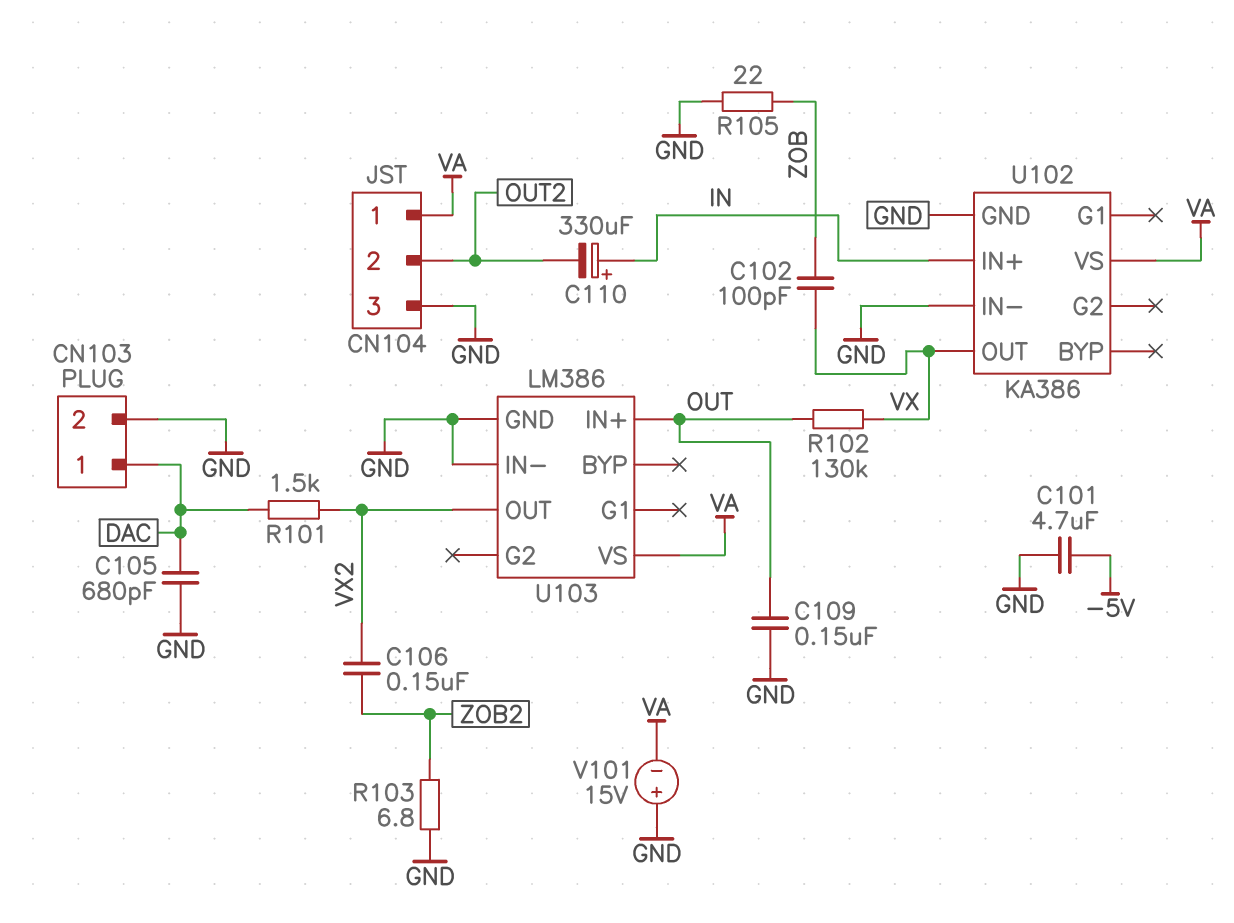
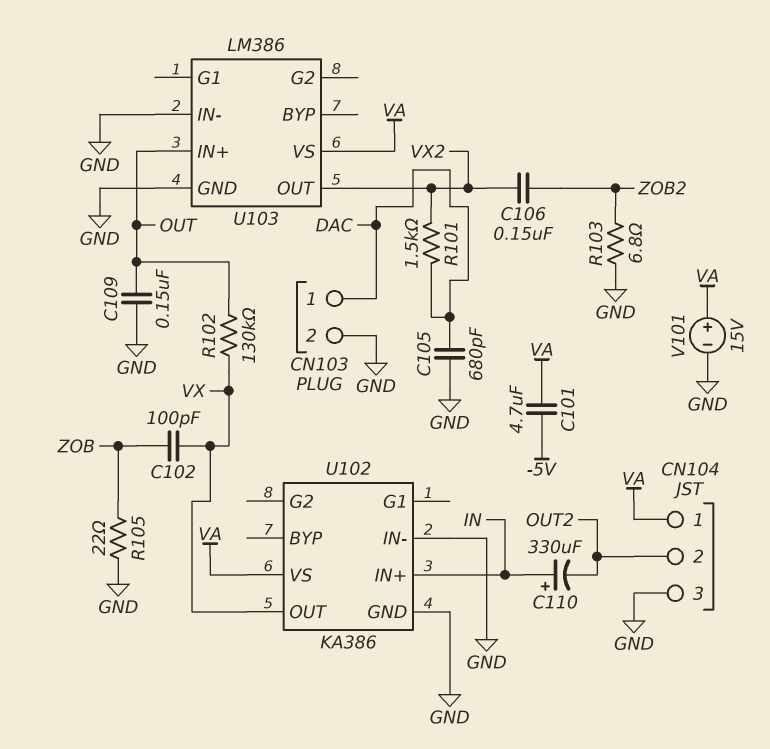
C101: 4.7uF (-5V, GND) -> 4.7uF (-5V, VA)
V101: 15V (plus GND, minus VA) -> 15V (plus VA, minus GND)

